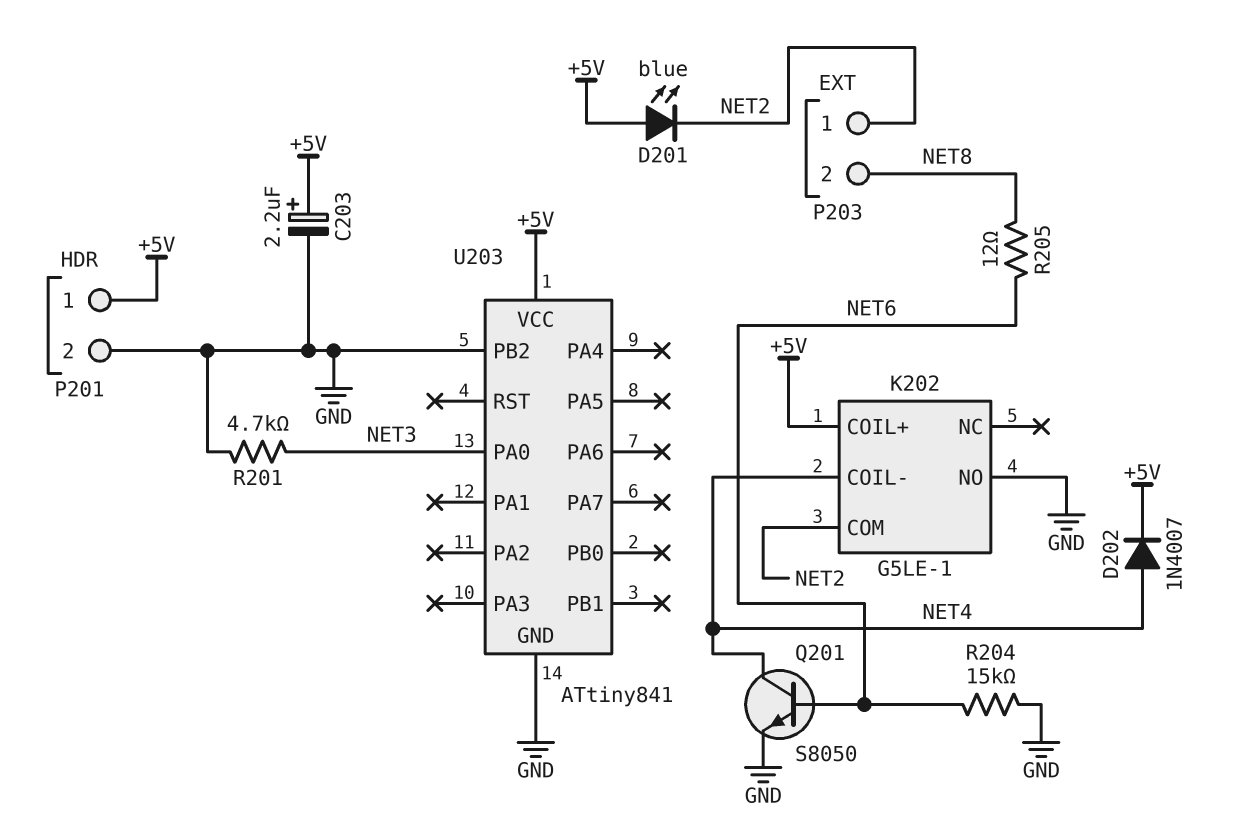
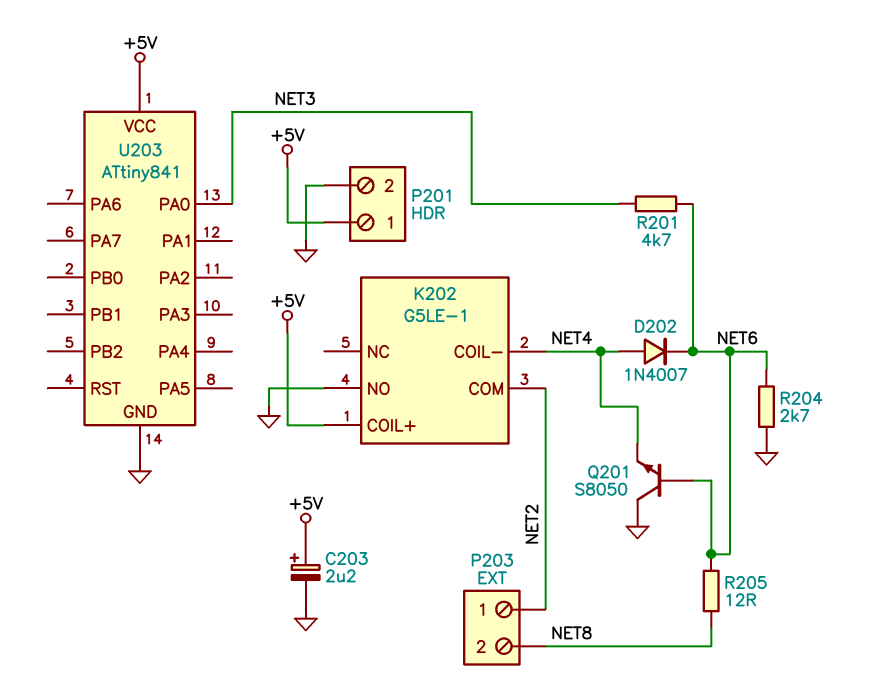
D201: LED blue (A +5V, K NET2) -> none
D202: diode 1N4007 (A NET4, K +5V) -> diode 1N4007 (A NET4, K NET6)
Q201: NPN S8050 (B NET6, C NET4, E GND) -> NPN S8050 (B NET6, C GND, E NET4)
R201: 4.7k (GND, NET3) -> 4.7k (NET3, NET6)
R204: 15k (GND, NET6) -> 2.7k (GND, NET6)
U203 pin PB2: GND -> none

